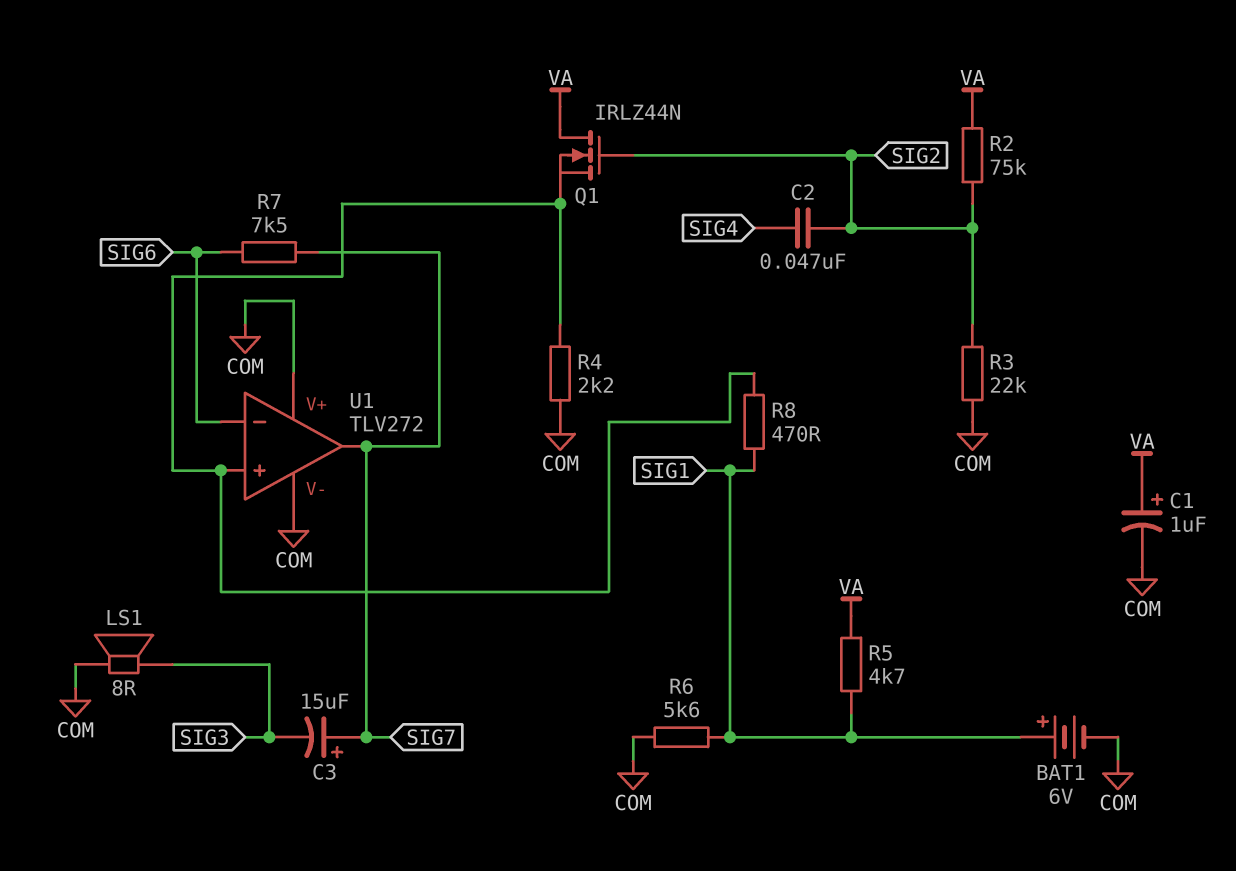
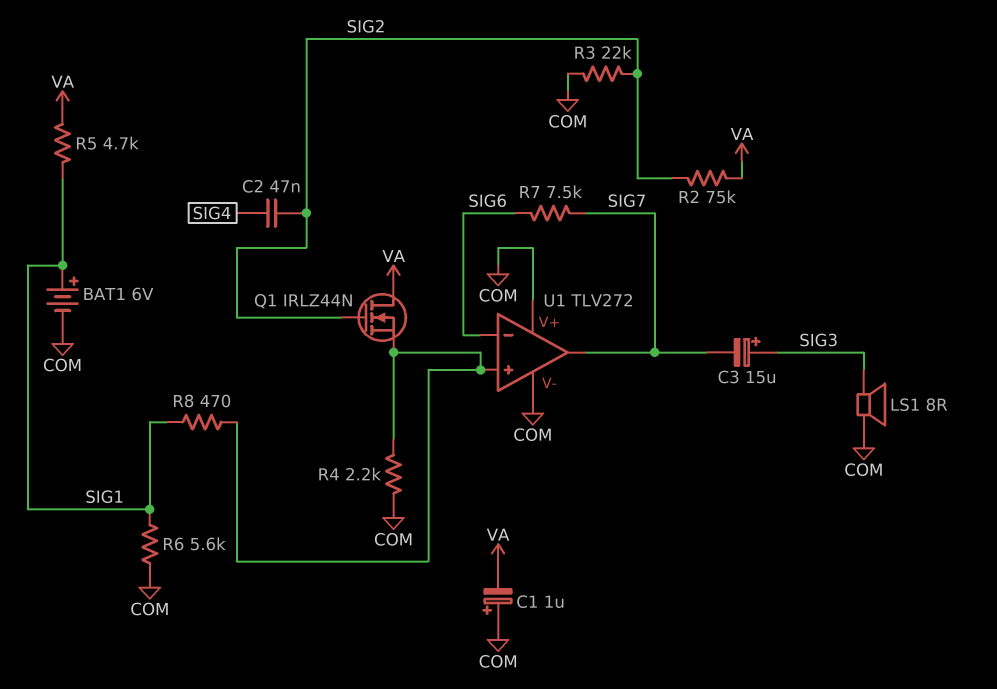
C1: 1uF (plus VA, minus COM) -> 1uF (plus COM, minus VA)
C3: 15uF (plus SIG7, minus SIG3) -> 15uF (plus SIG3, minus SIG7)

